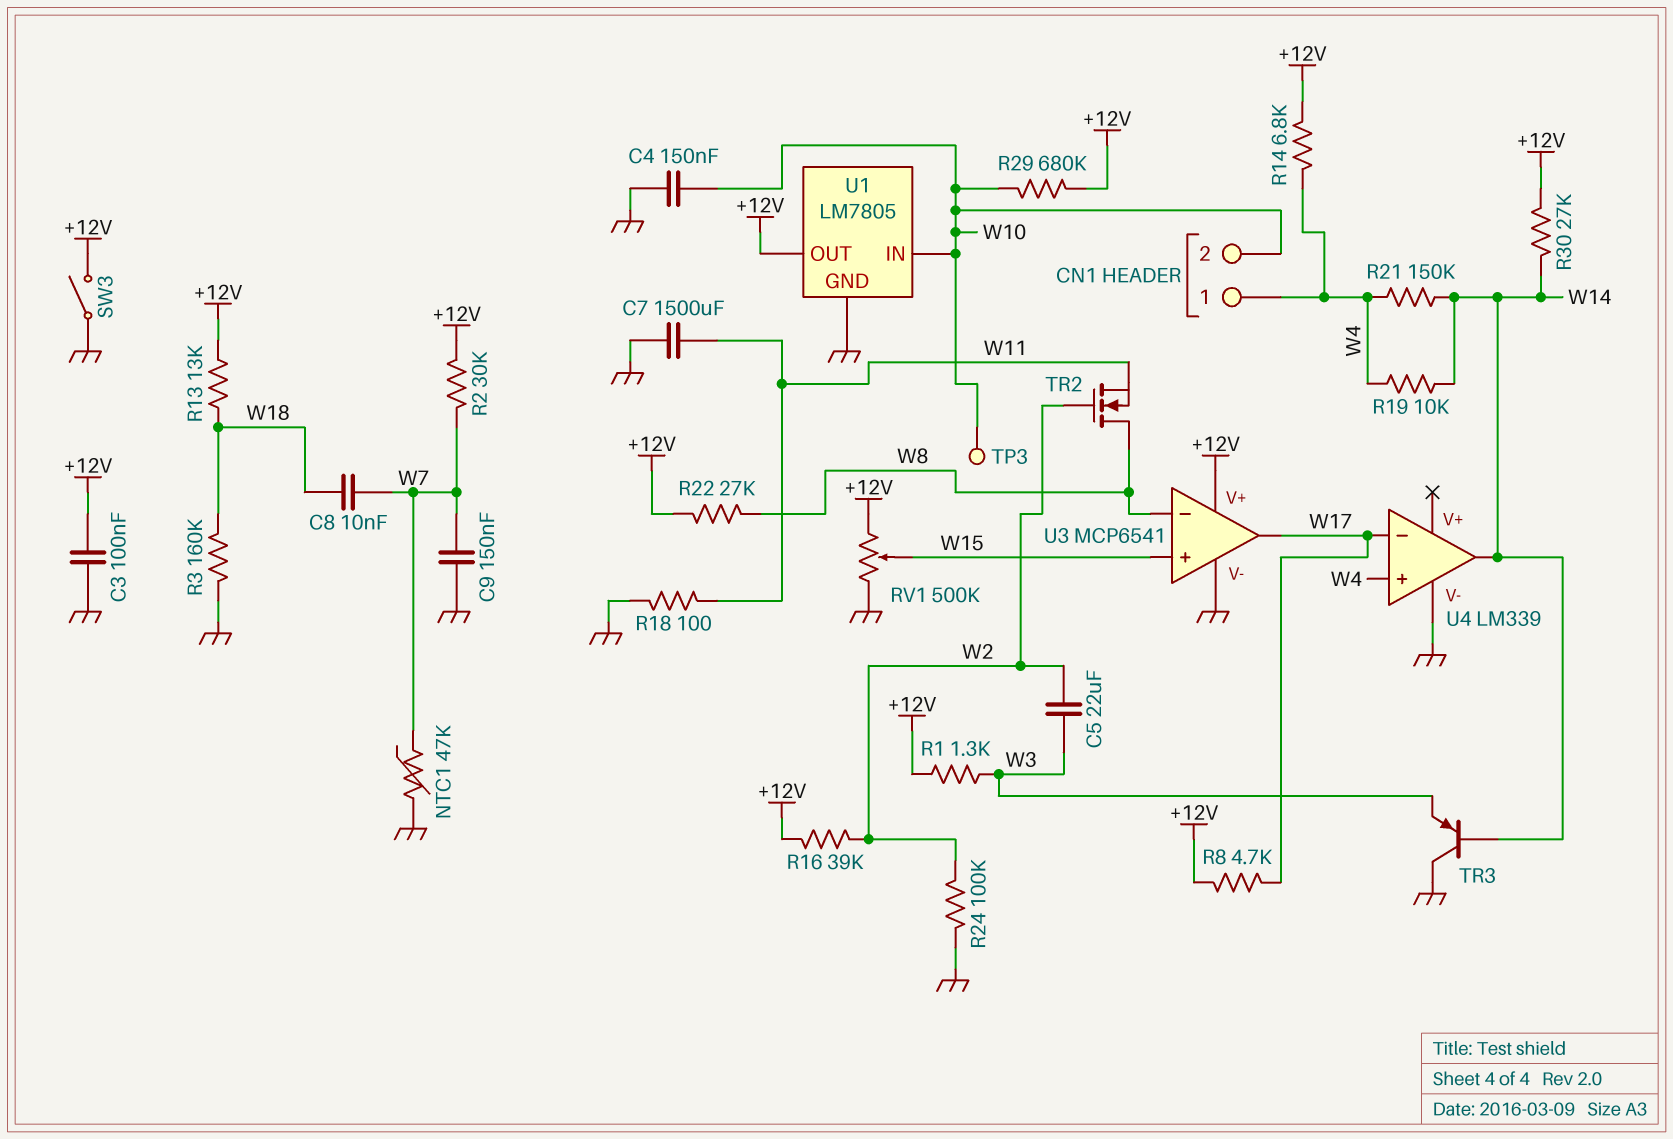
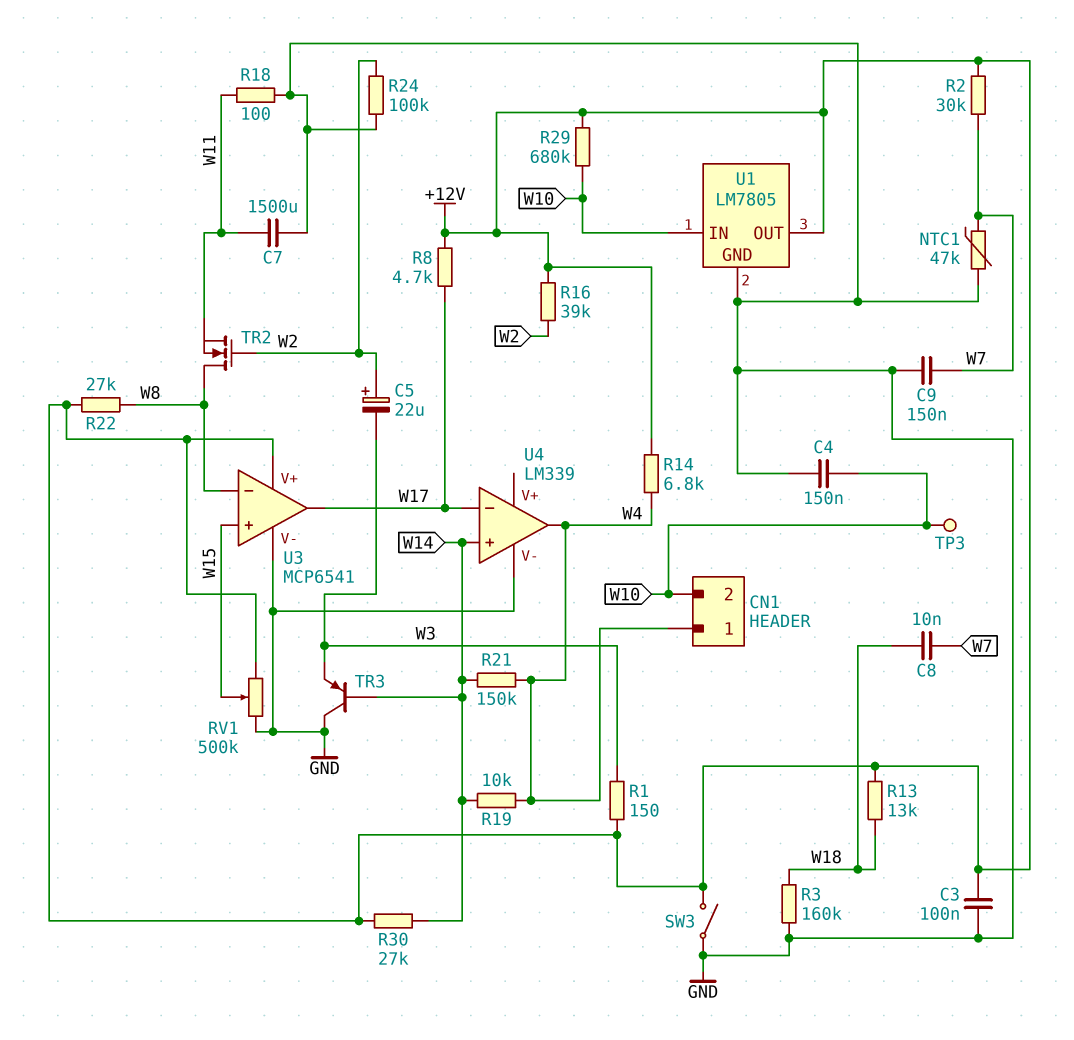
C5: 22uF (W2, W3) -> 22uF (plus W2, minus W3)
R1: 1.3k (+12V, W3) -> 150 (+12V, W3)
U4 pin in+: W4 -> W14
U4 pin out: W14 -> W4

